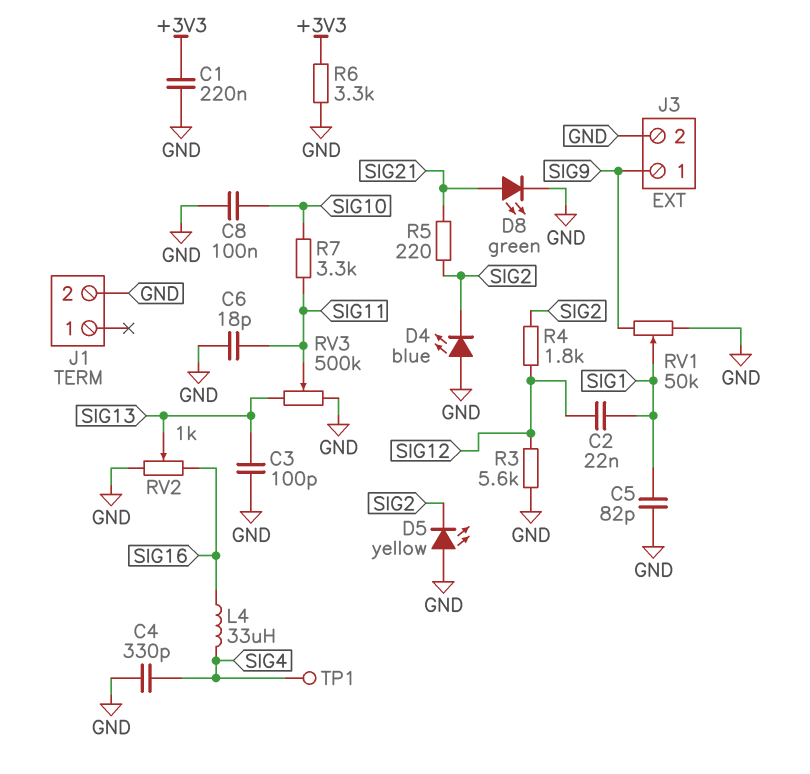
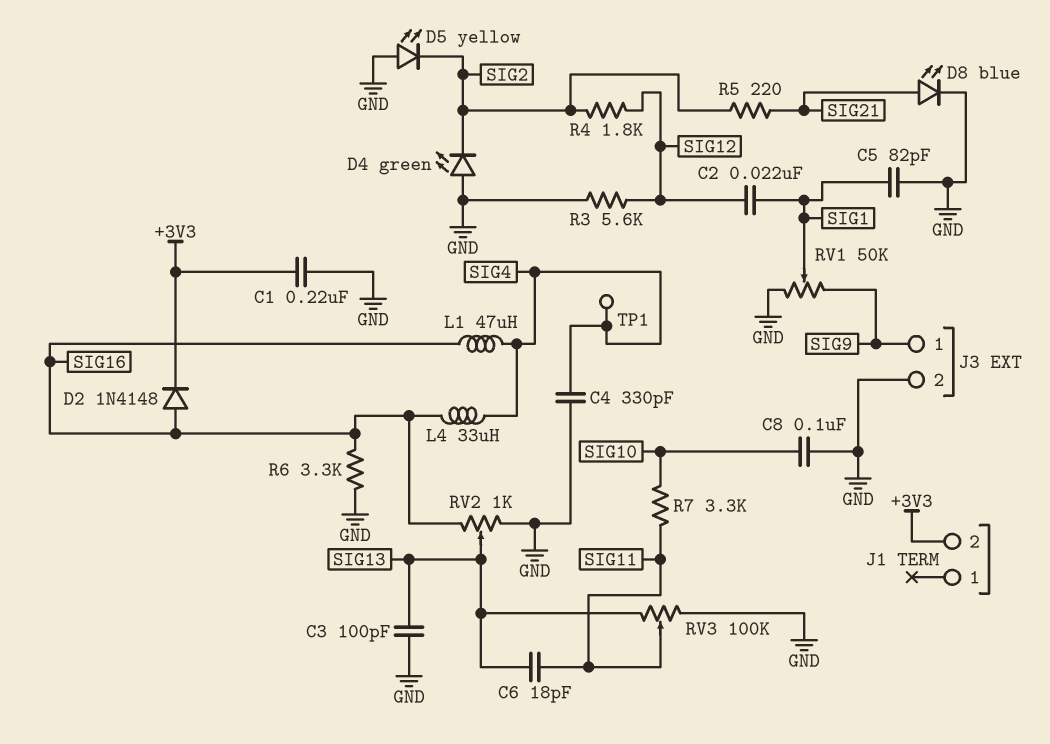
C6: 18pF (GND, SIG11) -> 18pF (SIG11, SIG13)
D2: none -> diode 1N4148 (A SIG16, K +3V3)
D4: LED blue (A GND, K SIG2) -> LED green (A GND, K SIG2)
D8: LED green (A SIG21, K GND) -> LED blue (A SIG21, K GND)
J1 pin 2: GND -> +3V3
L1: none -> 47uH (SIG4, SIG16)
R6: 3.3k (+3V3, GND) -> 3.3k (GND, SIG16)
RV3: 500k (GND, SIG13, wiper SIG11) -> 100k (GND, SIG13, wiper SIG11)

